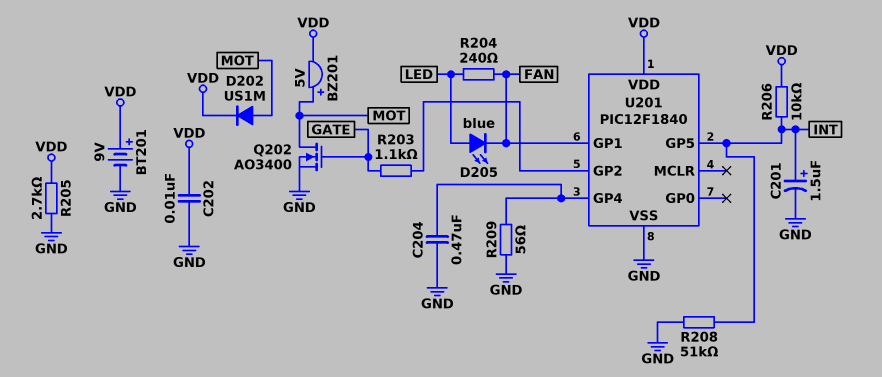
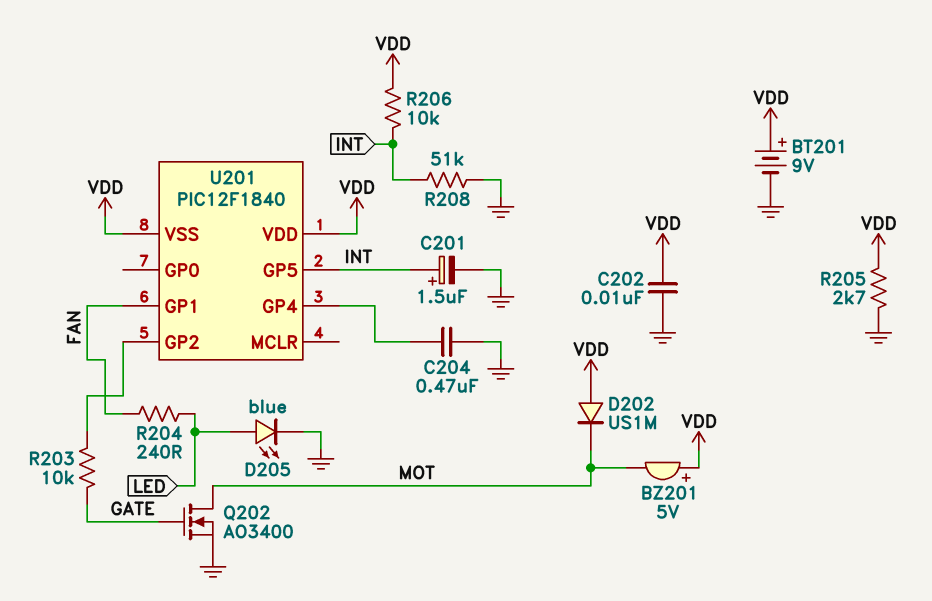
BZ201: buzzer 5V (plus MOT, minus VDD) -> buzzer 5V (plus VDD, minus MOT)
D202: diode US1M (A MOT, K VDD) -> diode US1M (A VDD, K MOT)
D205: LED blue (A LED, K FAN) -> LED blue (A LED, K GND)
R203: 1.1k (GATE, U201/GP2) -> 10k (GATE, U201/GP2)
R209: 56 (GND, U201/GP4) -> none
U201 pin VSS: GND -> VDD

